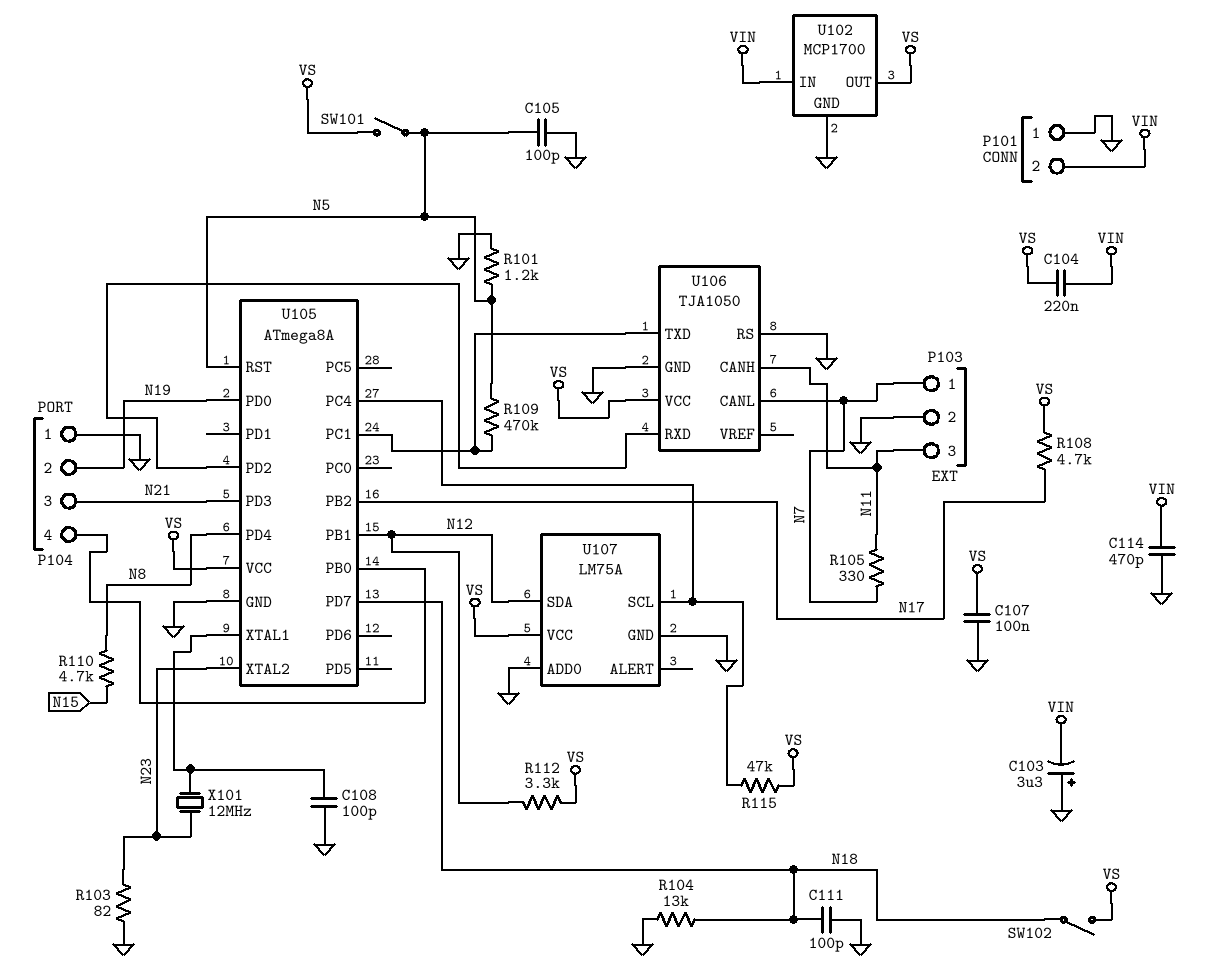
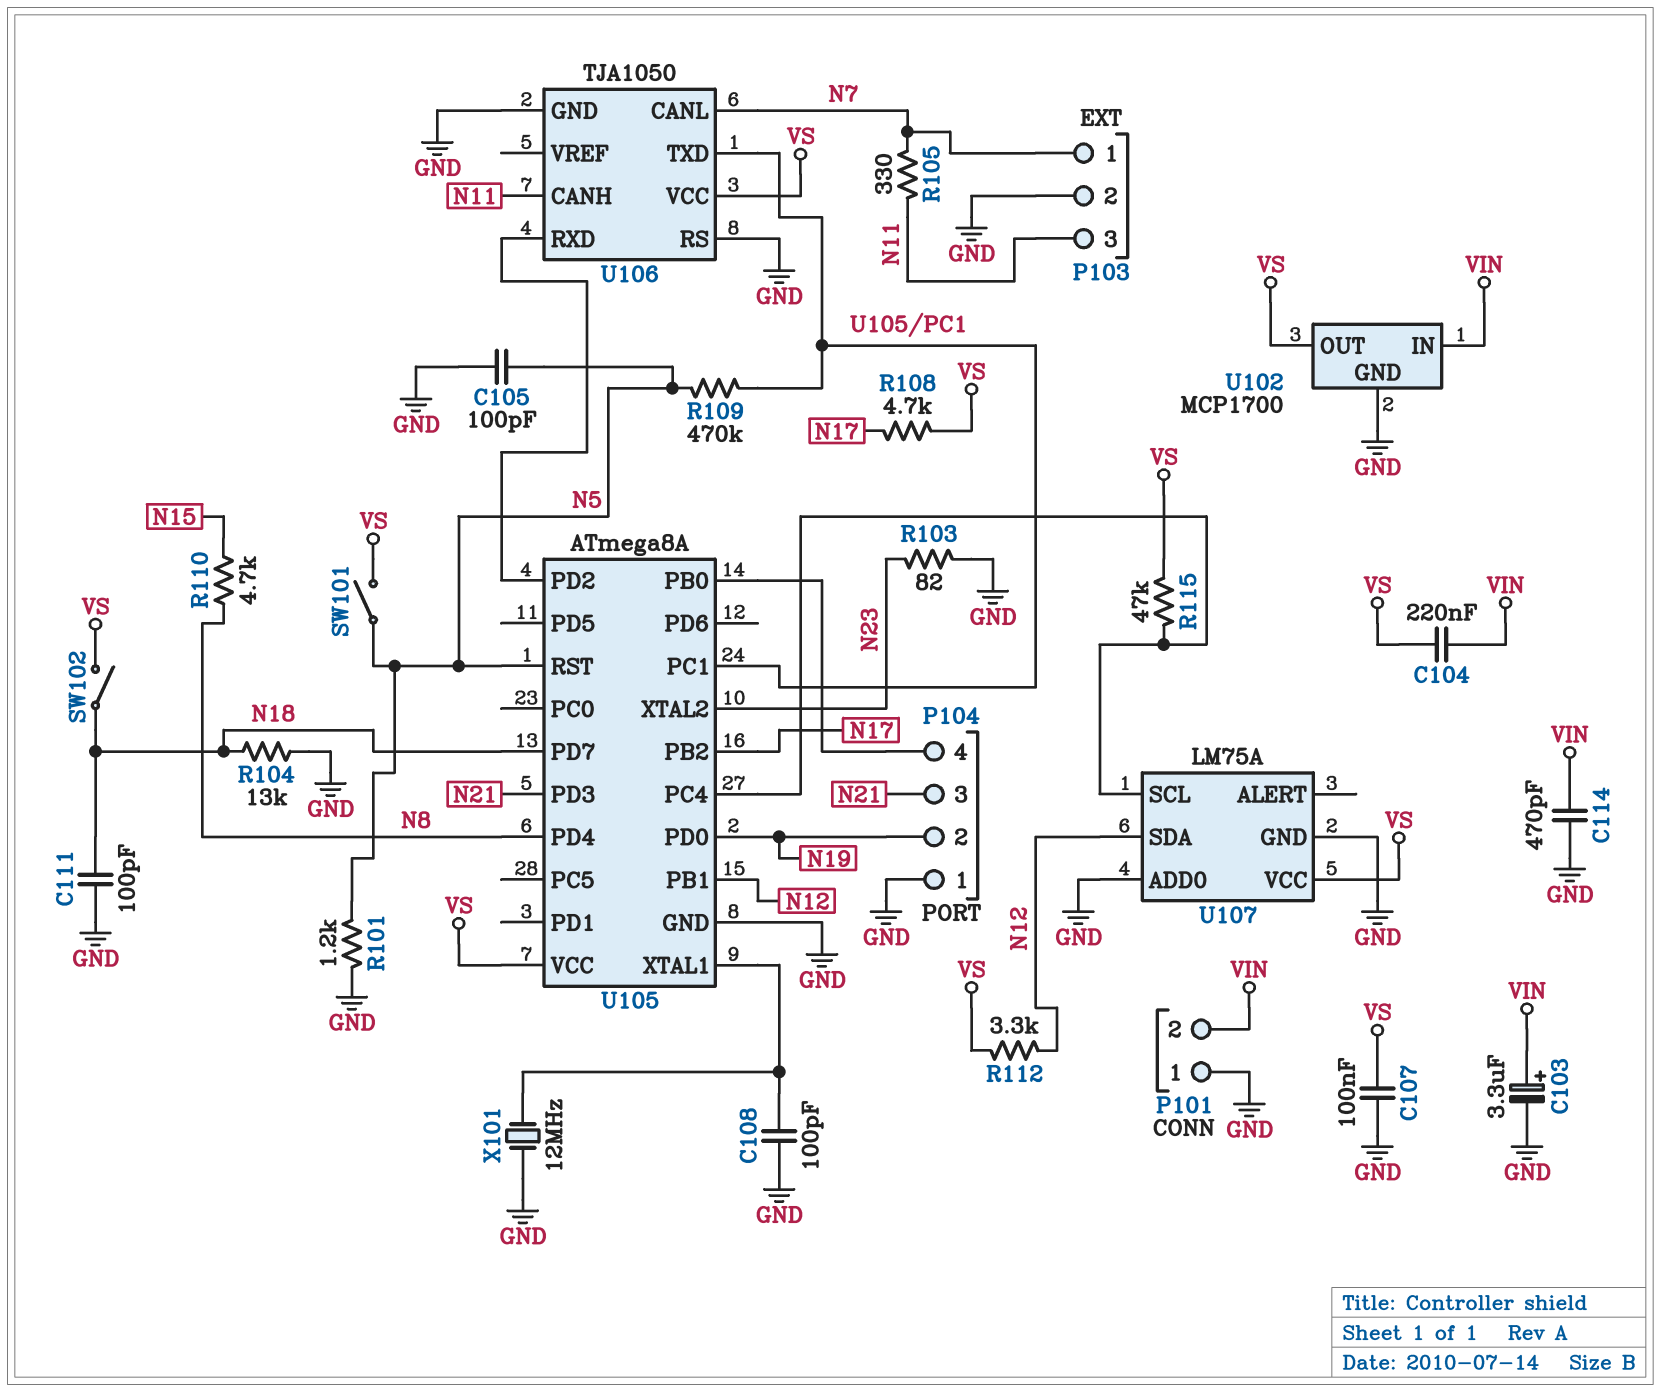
C103: 3.3uF (plus GND, minus VIN) -> 3.3uF (plus VIN, minus GND)
X101: 12MHz (N23, U105/XTAL1) -> 12MHz (GND, U105/XTAL1)

